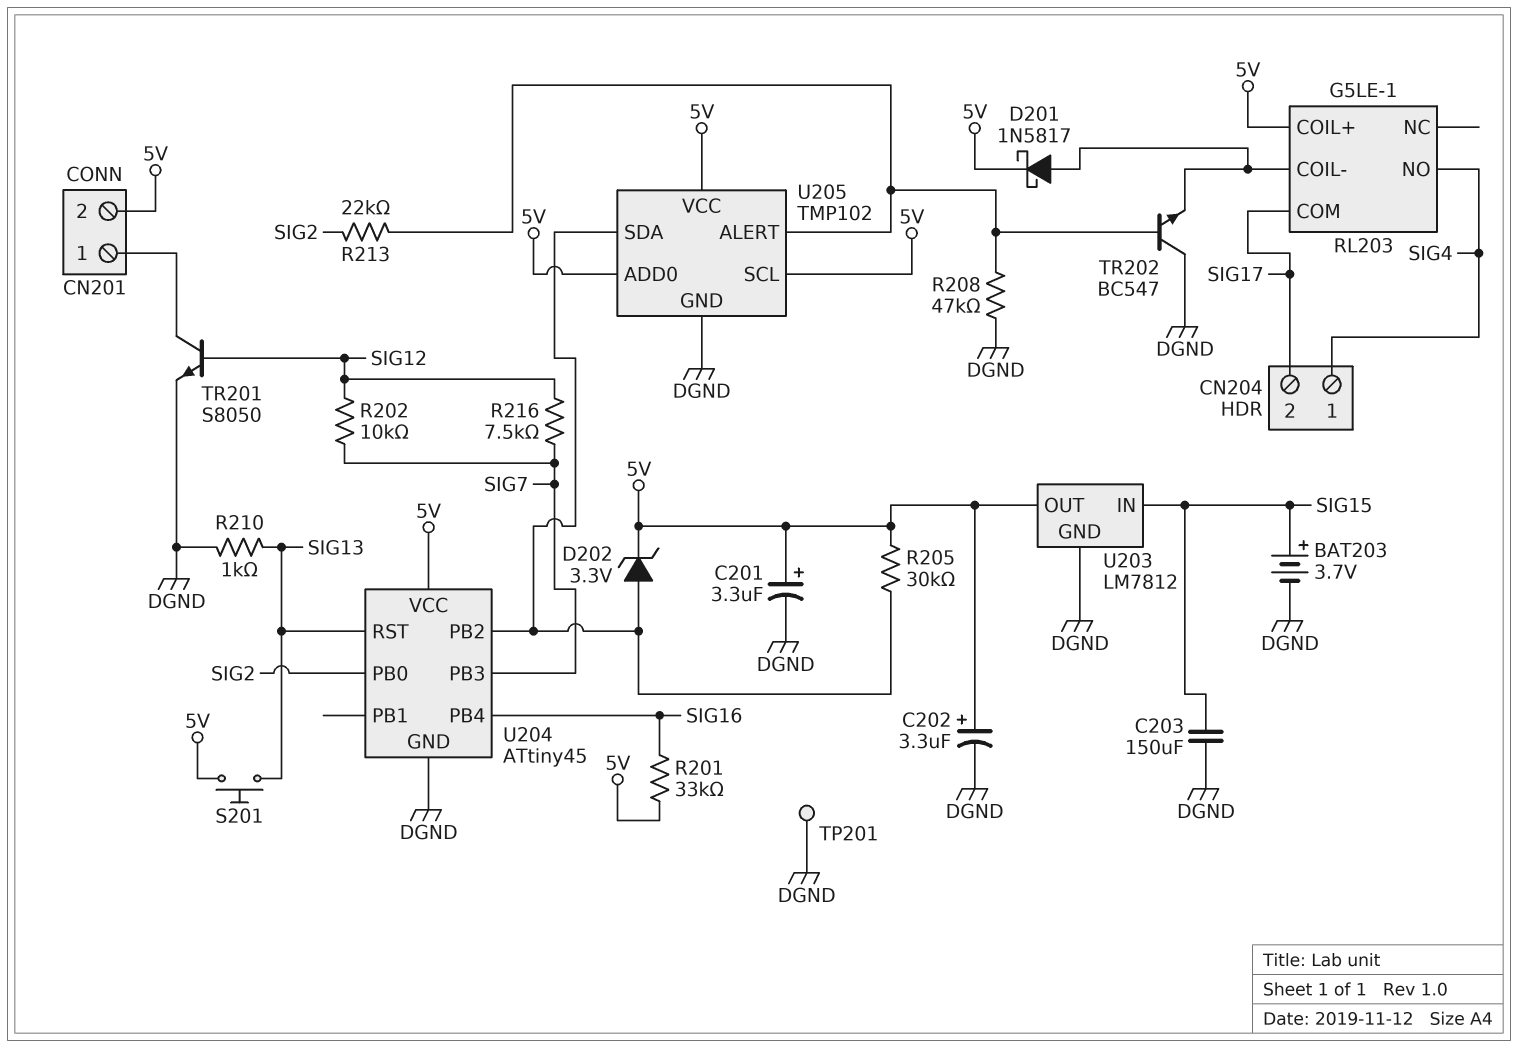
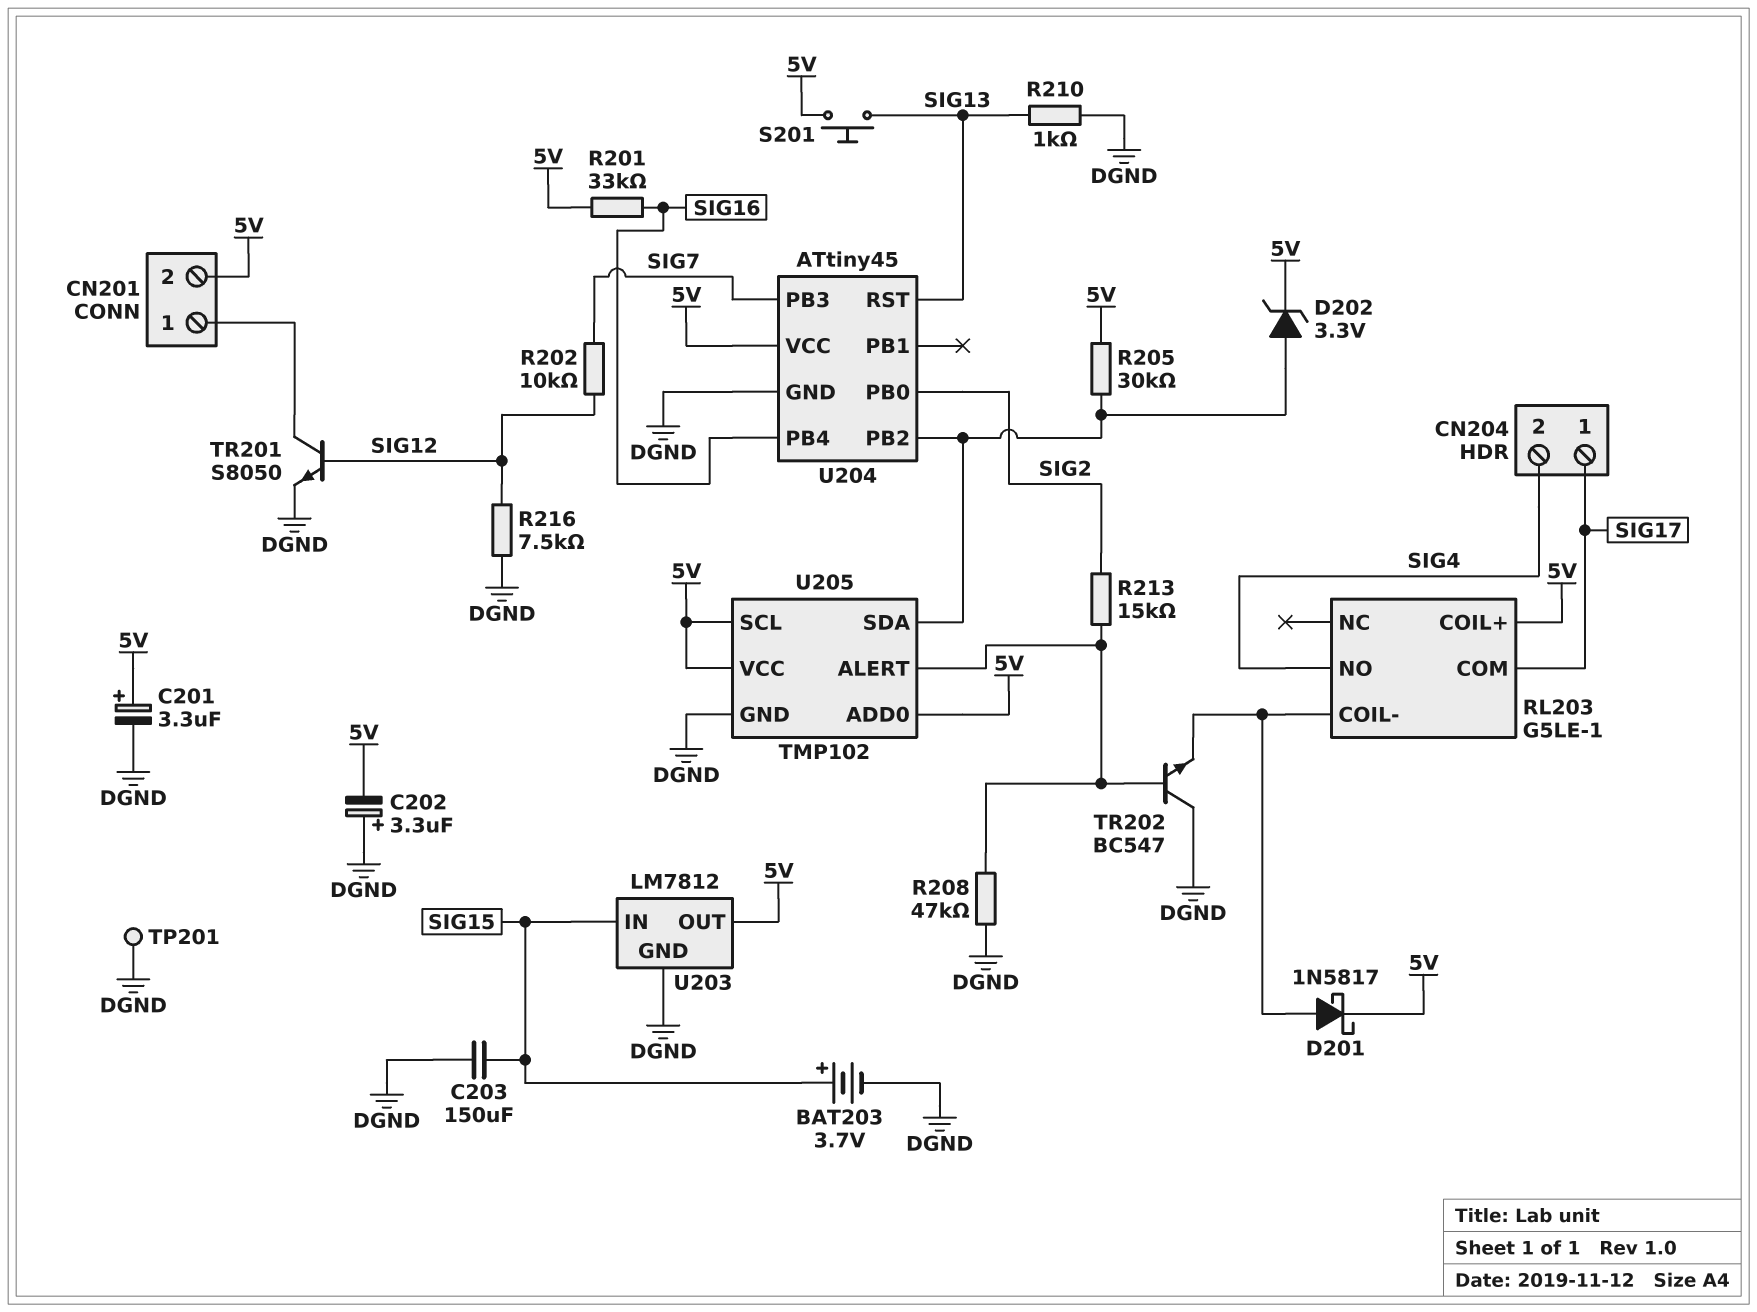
C202: 3.3uF (plus 5V, minus DGND) -> 3.3uF (plus DGND, minus 5V)
CN204 pin 1: SIG4 -> SIG17
CN204 pin 2: SIG17 -> SIG4
R213: 22k (SIG2, U205/ALERT) -> 15k (SIG2, U205/ALERT)
R216: 7.5k (SIG7, SIG12) -> 7.5k (DGND, SIG12)

